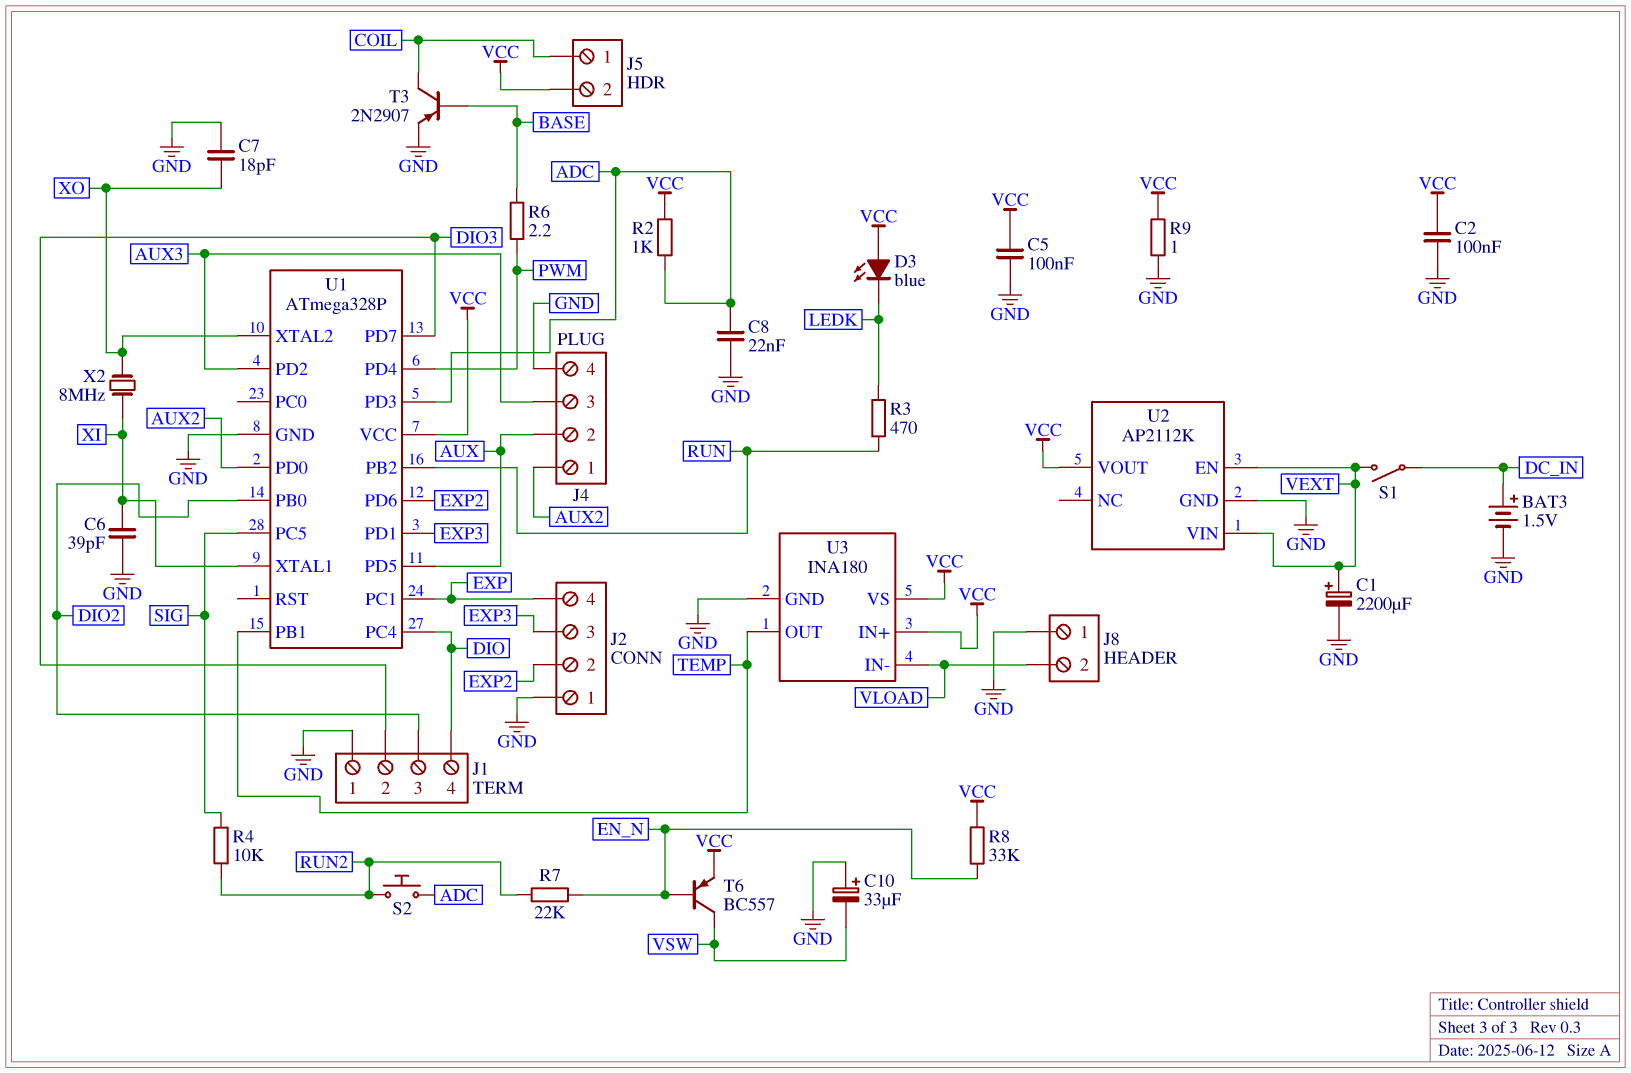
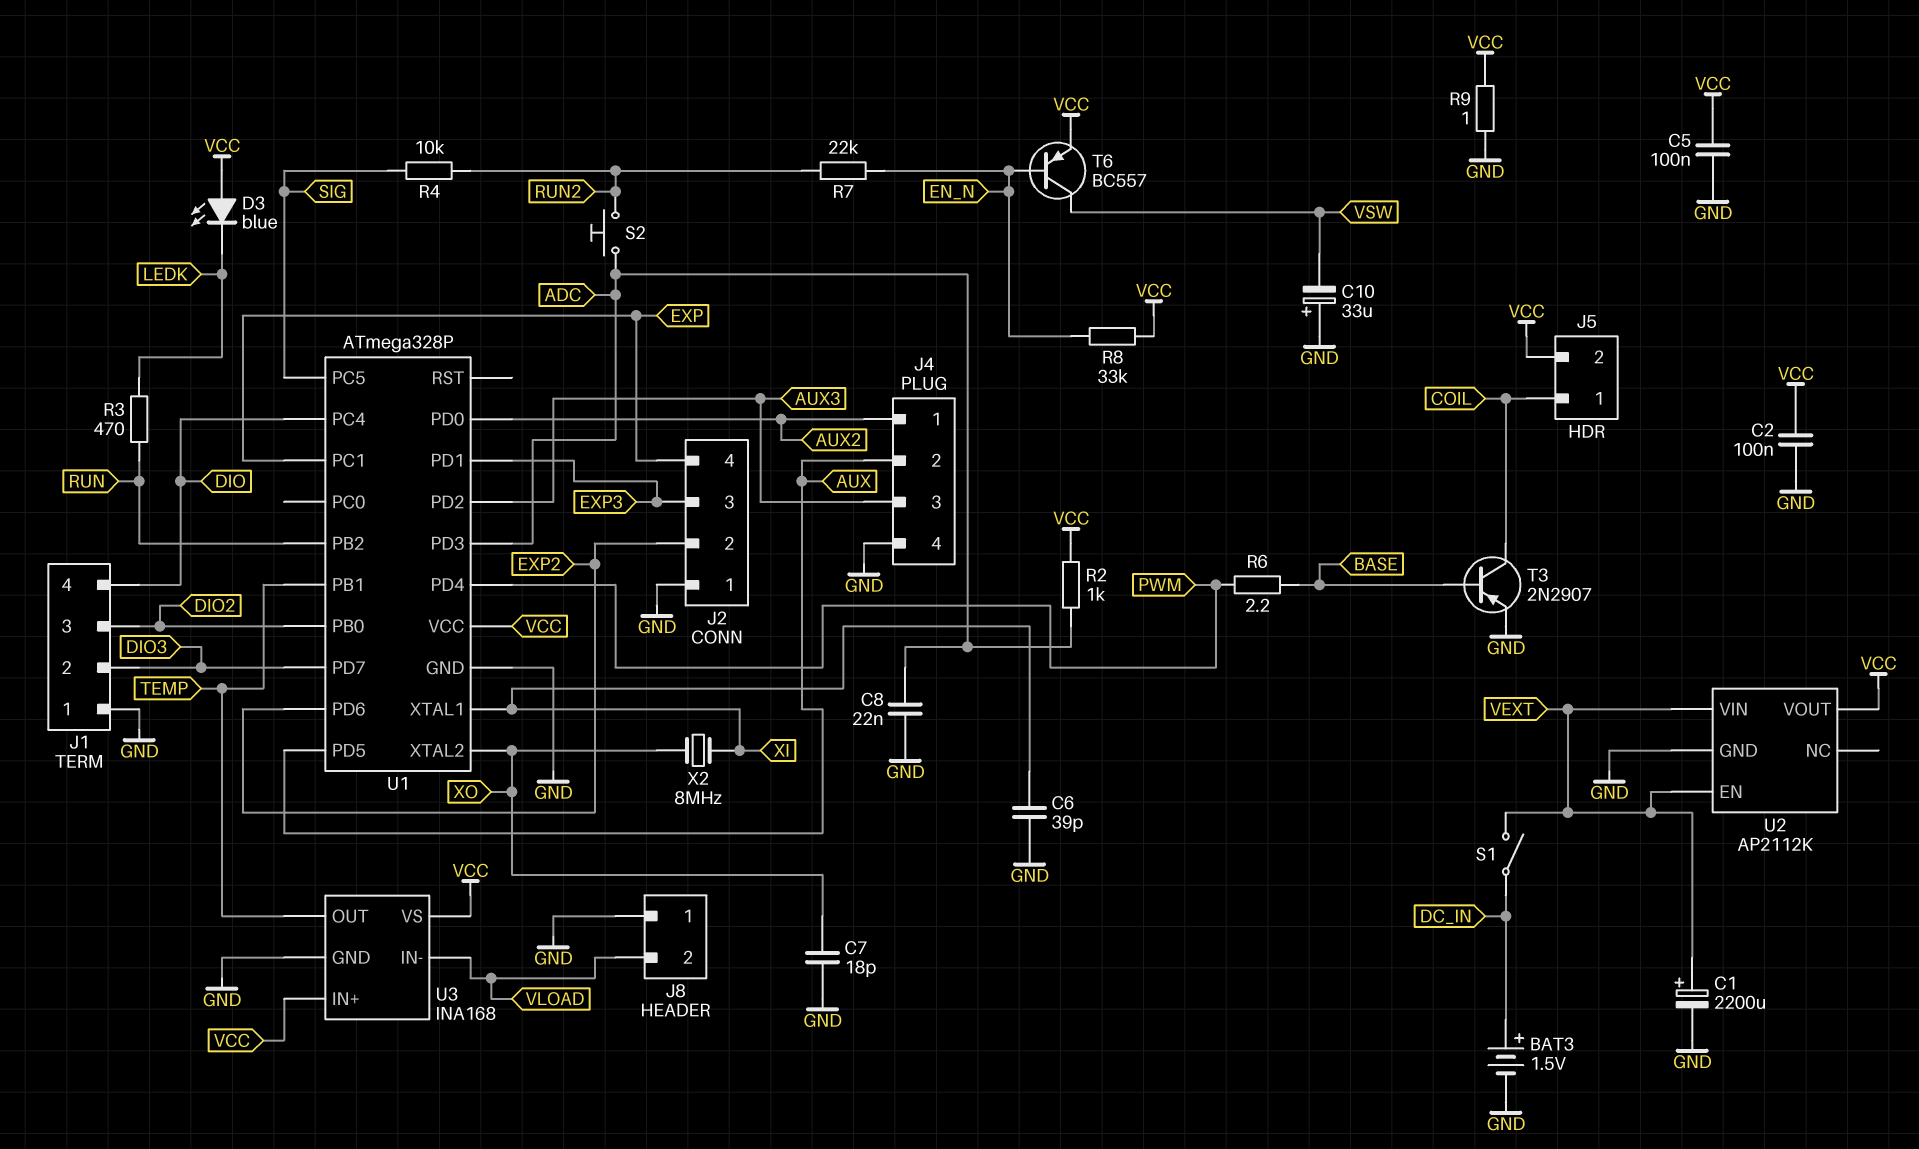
U3: INA180 -> INA168

